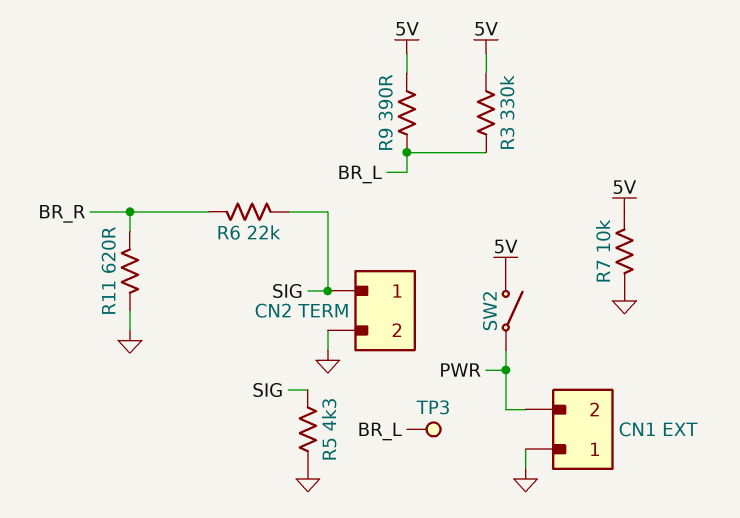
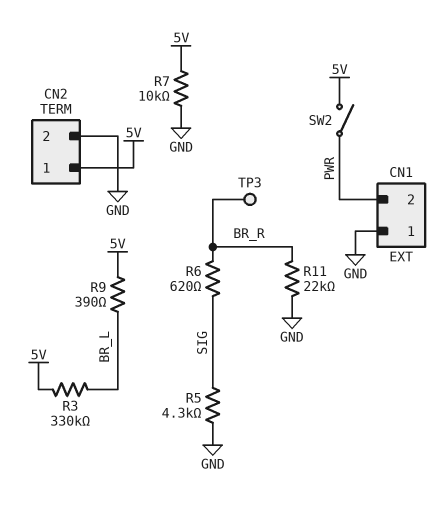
CN2 pin 1: SIG -> 5V
R6: 22k (BR_R, SIG) -> 620 (BR_R, SIG)
R11: 620 (BR_R, GND) -> 22k (BR_R, GND)
TP3: test point (BR_L) -> test point (BR_R)

